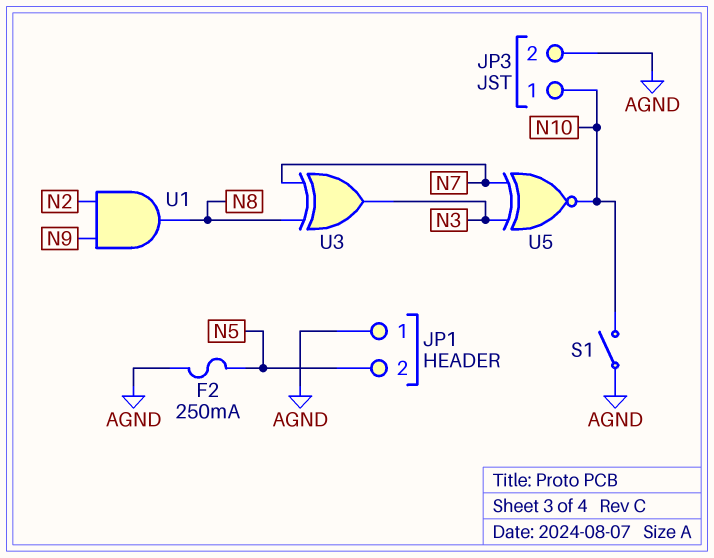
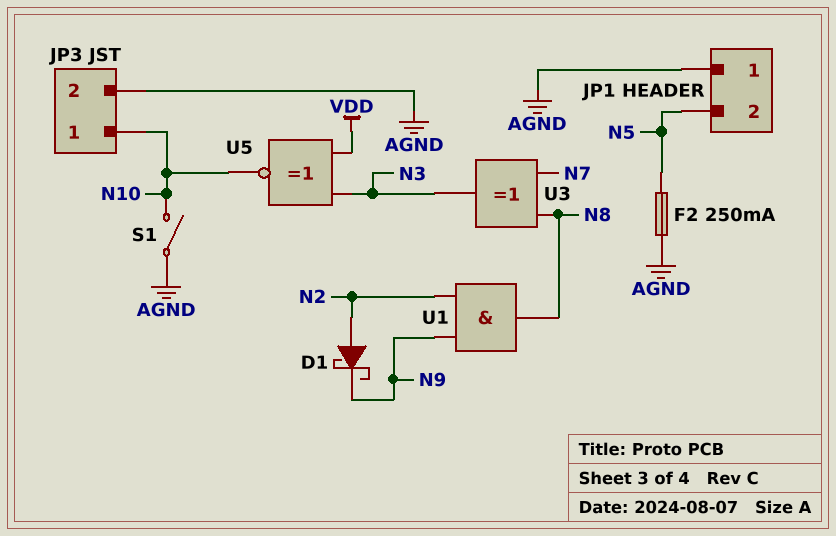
D1: none -> schottky (A N2, K N9)
U5: XNOR (in N3, in N7, out N10) -> XNOR (in N3, in VDD, out N10)

